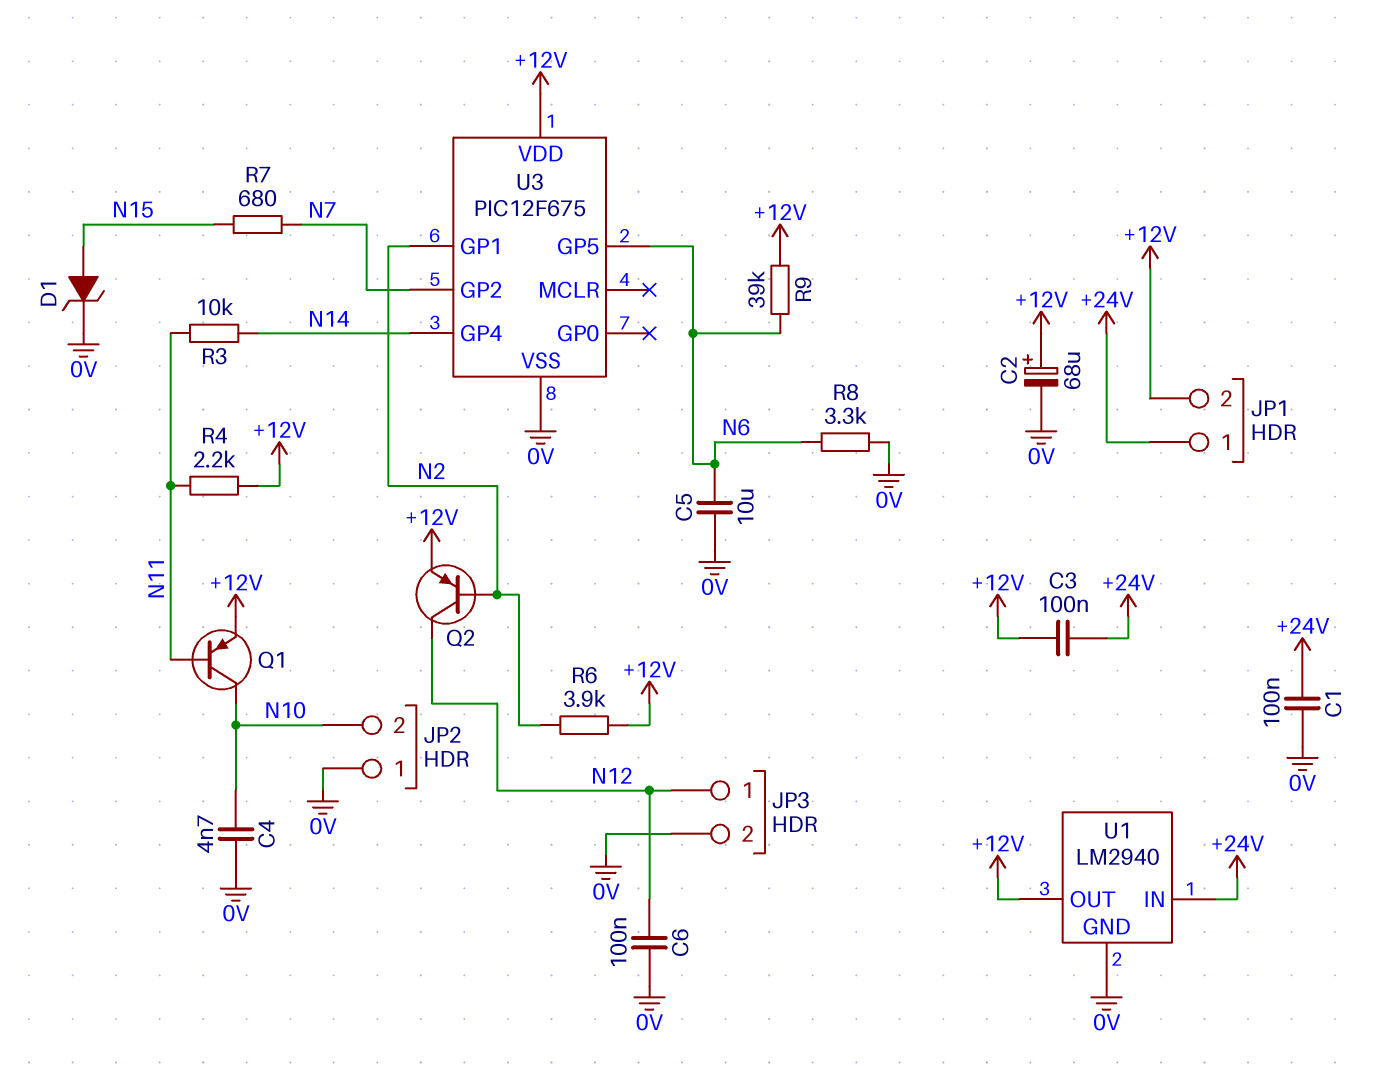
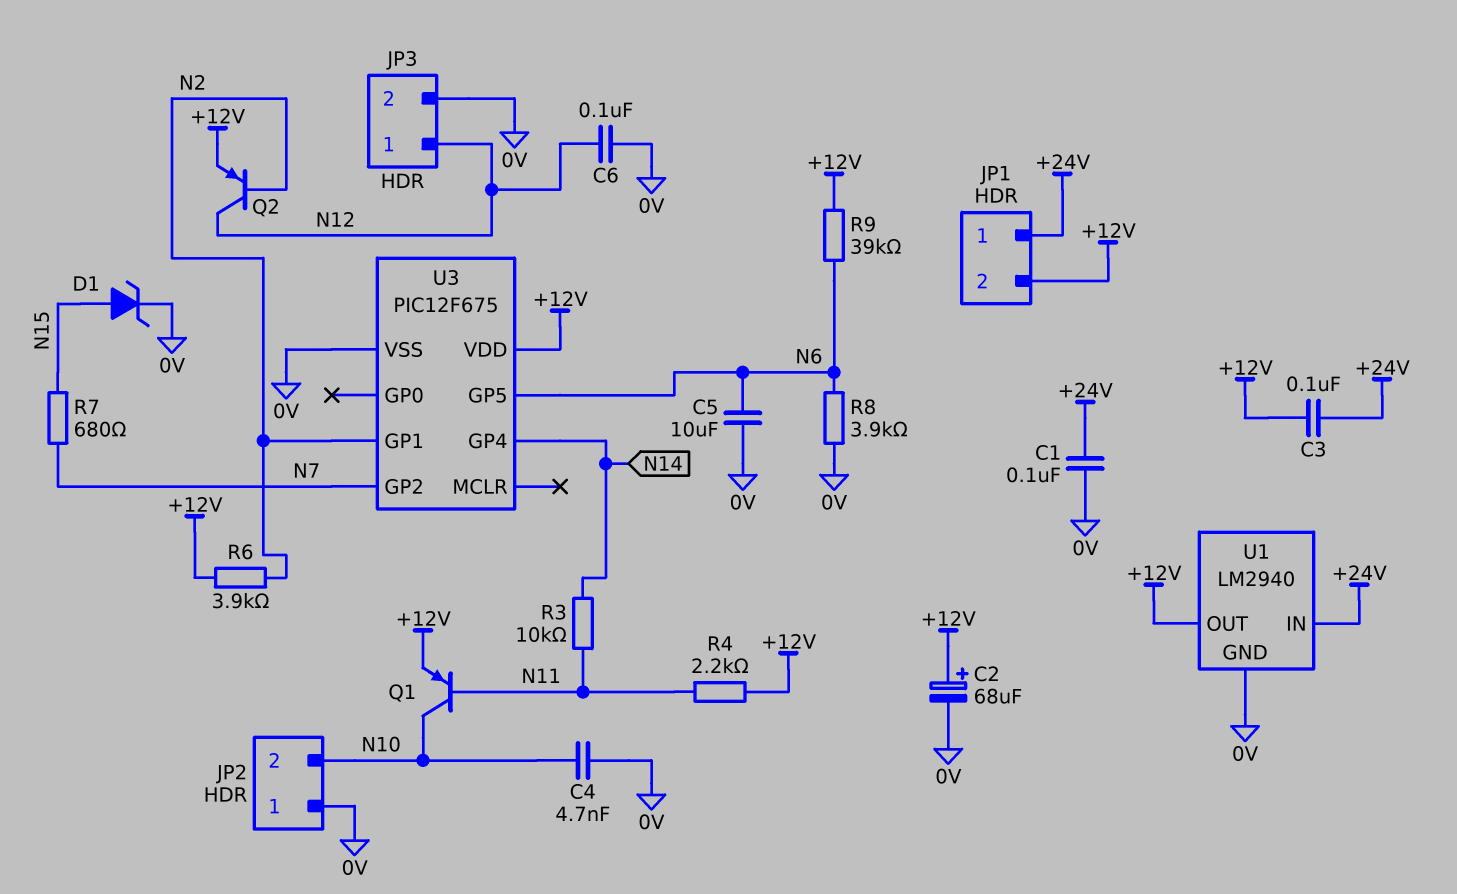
R8: 3.3k (0V, N6) -> 3.9k (0V, N6)

